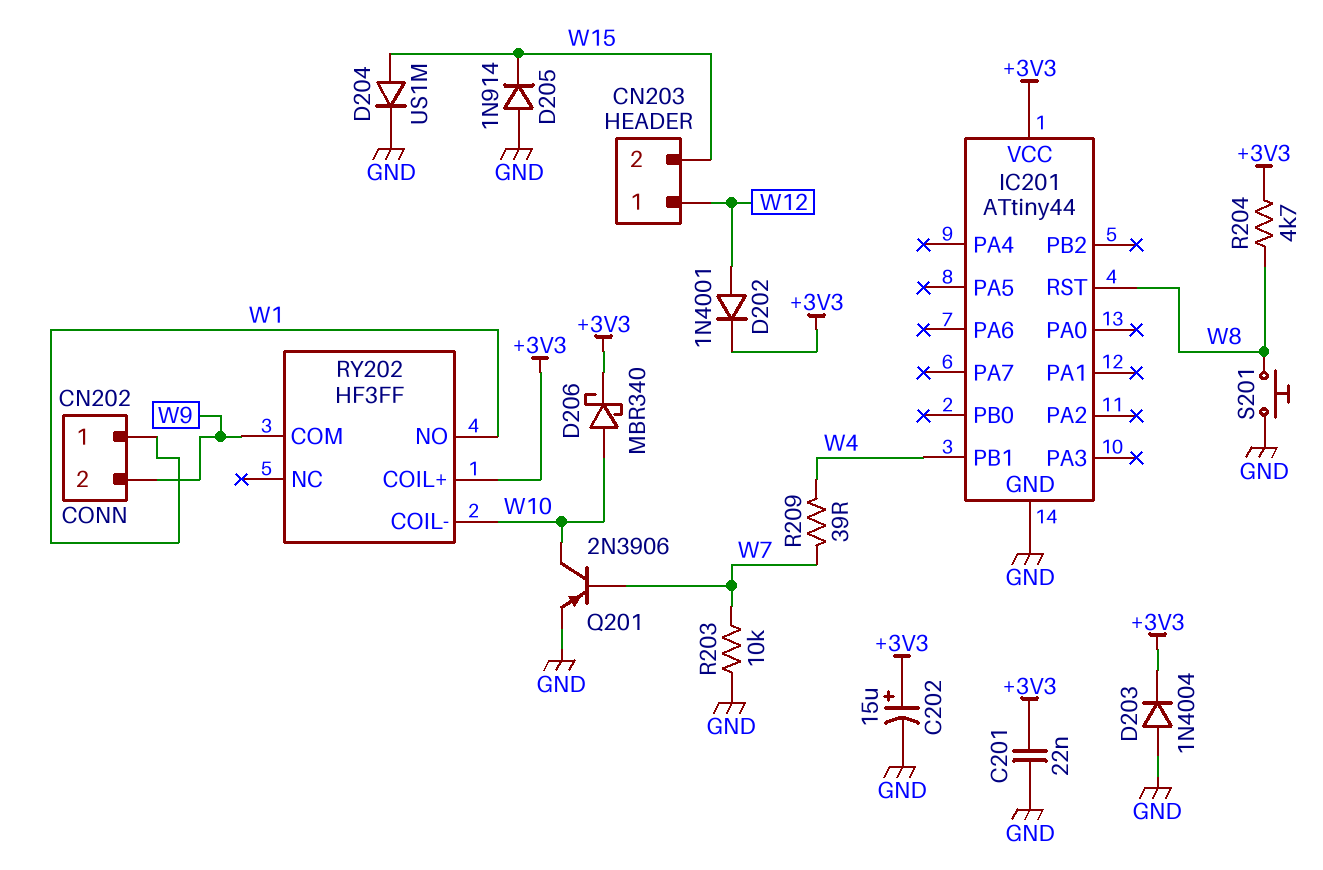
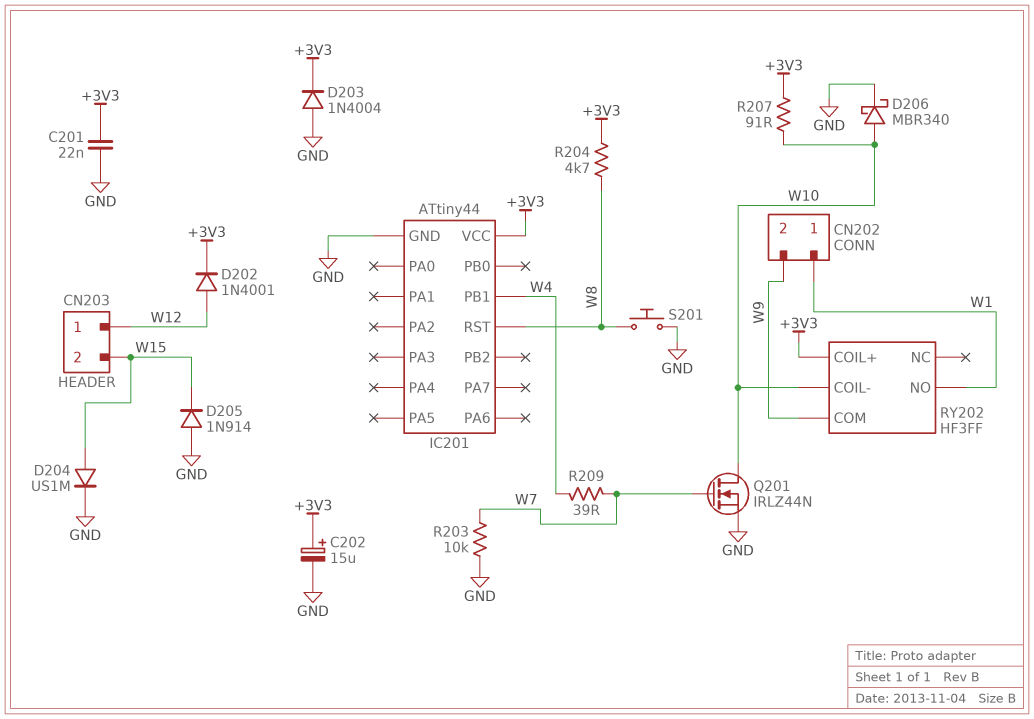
D206: schottky MBR340 (A W10, K +3V3) -> schottky MBR340 (A W10, K GND)
Q201: PNP 2N3906 (B W7, C W10, E GND) -> NMOS IRLZ44N (G W7, D W10, S GND)
R207: none -> 91 (+3V3, W10)

